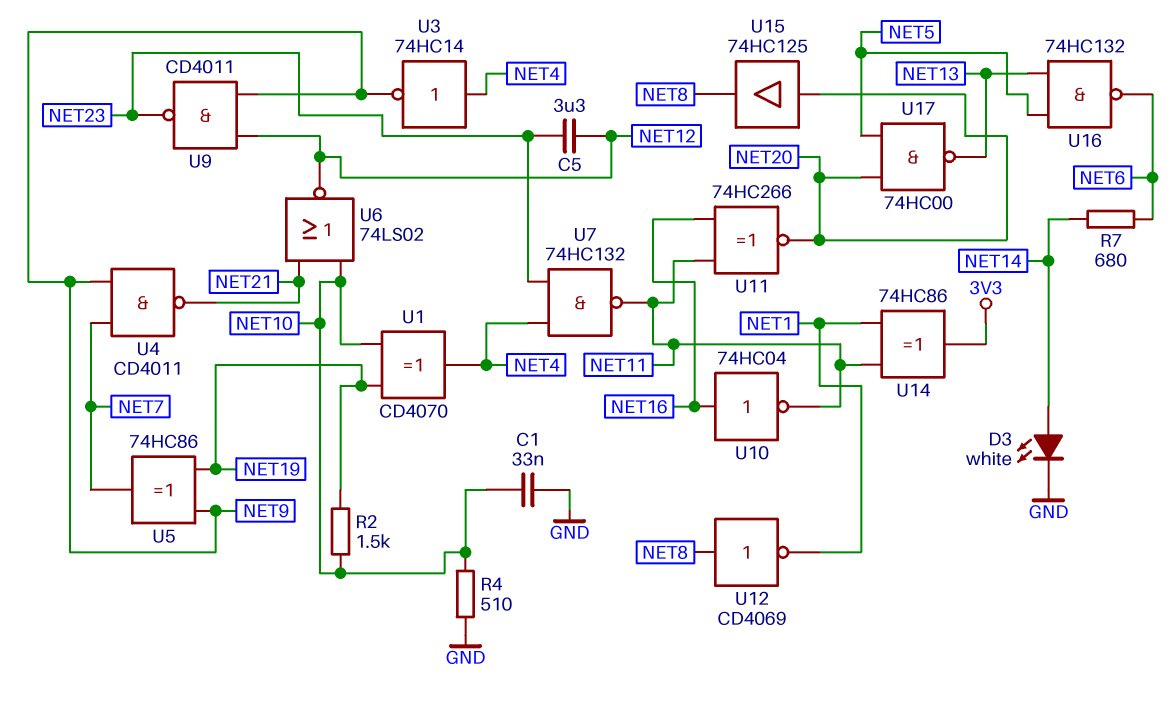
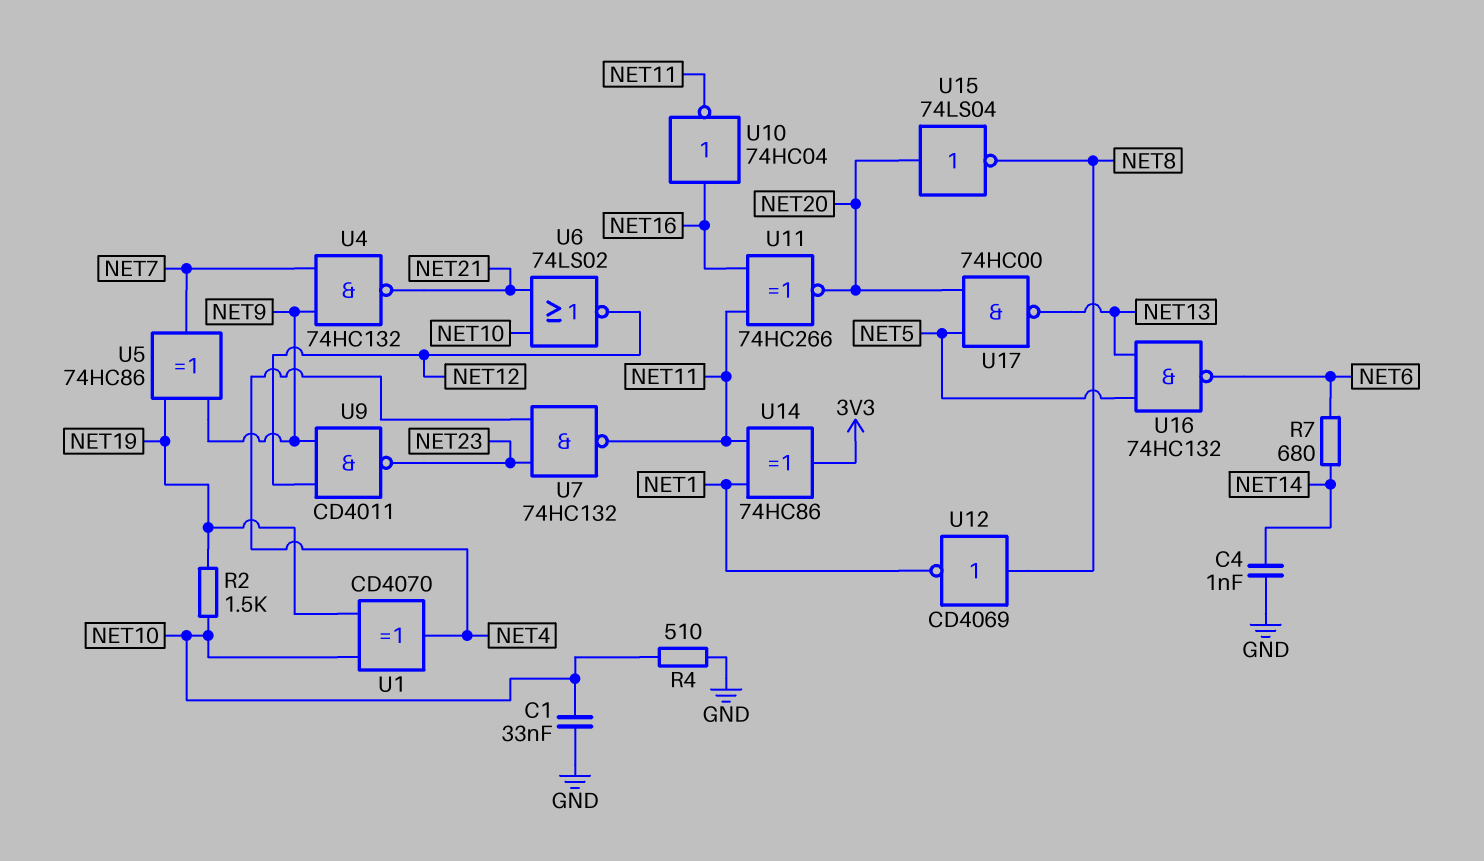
C4: none -> 1nF (GND, NET14)
C5: 3.3uF (NET12, NET23) -> none
D3: LED white (A NET14, K GND) -> none
U3: NOT 74HC14 (in NET4, out NET9) -> none
U4: NAND CD4011 (in NET7, in NET9, out NET21) -> NAND 74HC132 (in NET7, in NET9, out NET21)
U15: buffer 74HC125 (in NET20, out NET8) -> NOT 74LS04 (in NET20, out NET8)

